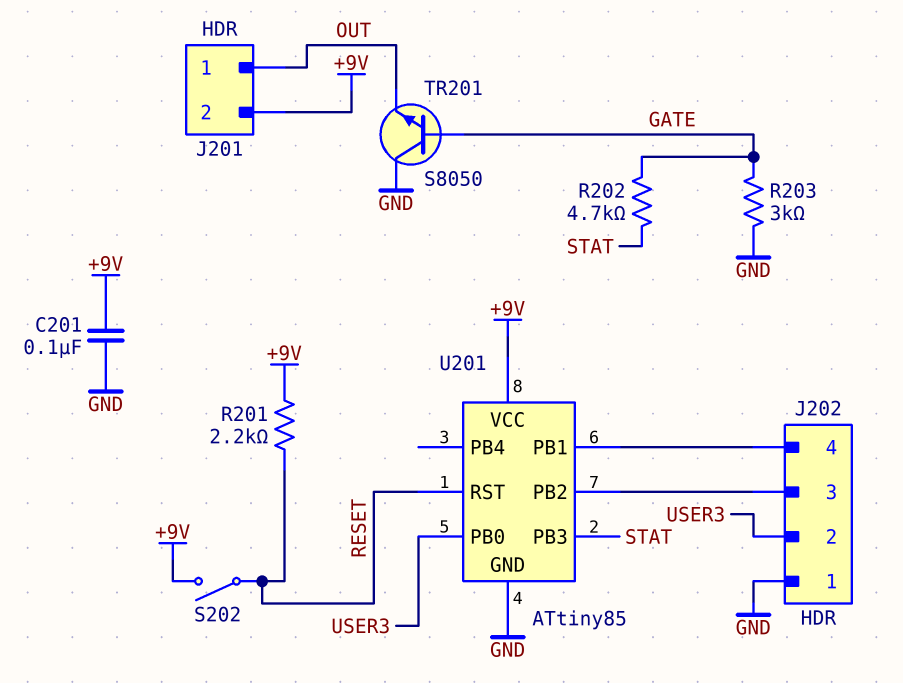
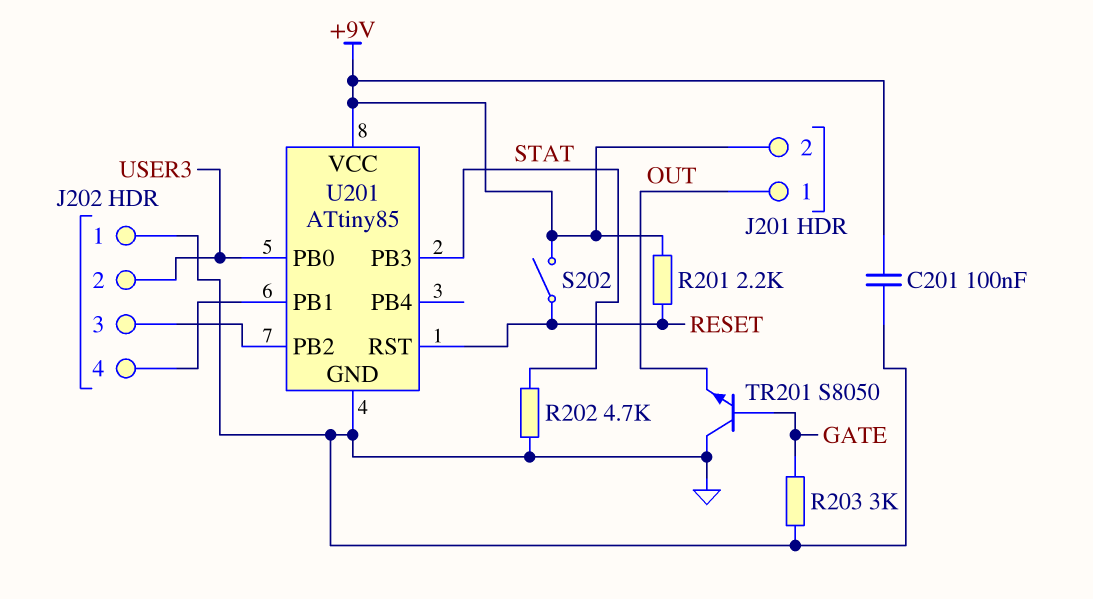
R202: 4.7k (GATE, STAT) -> 4.7k (GND, STAT)

